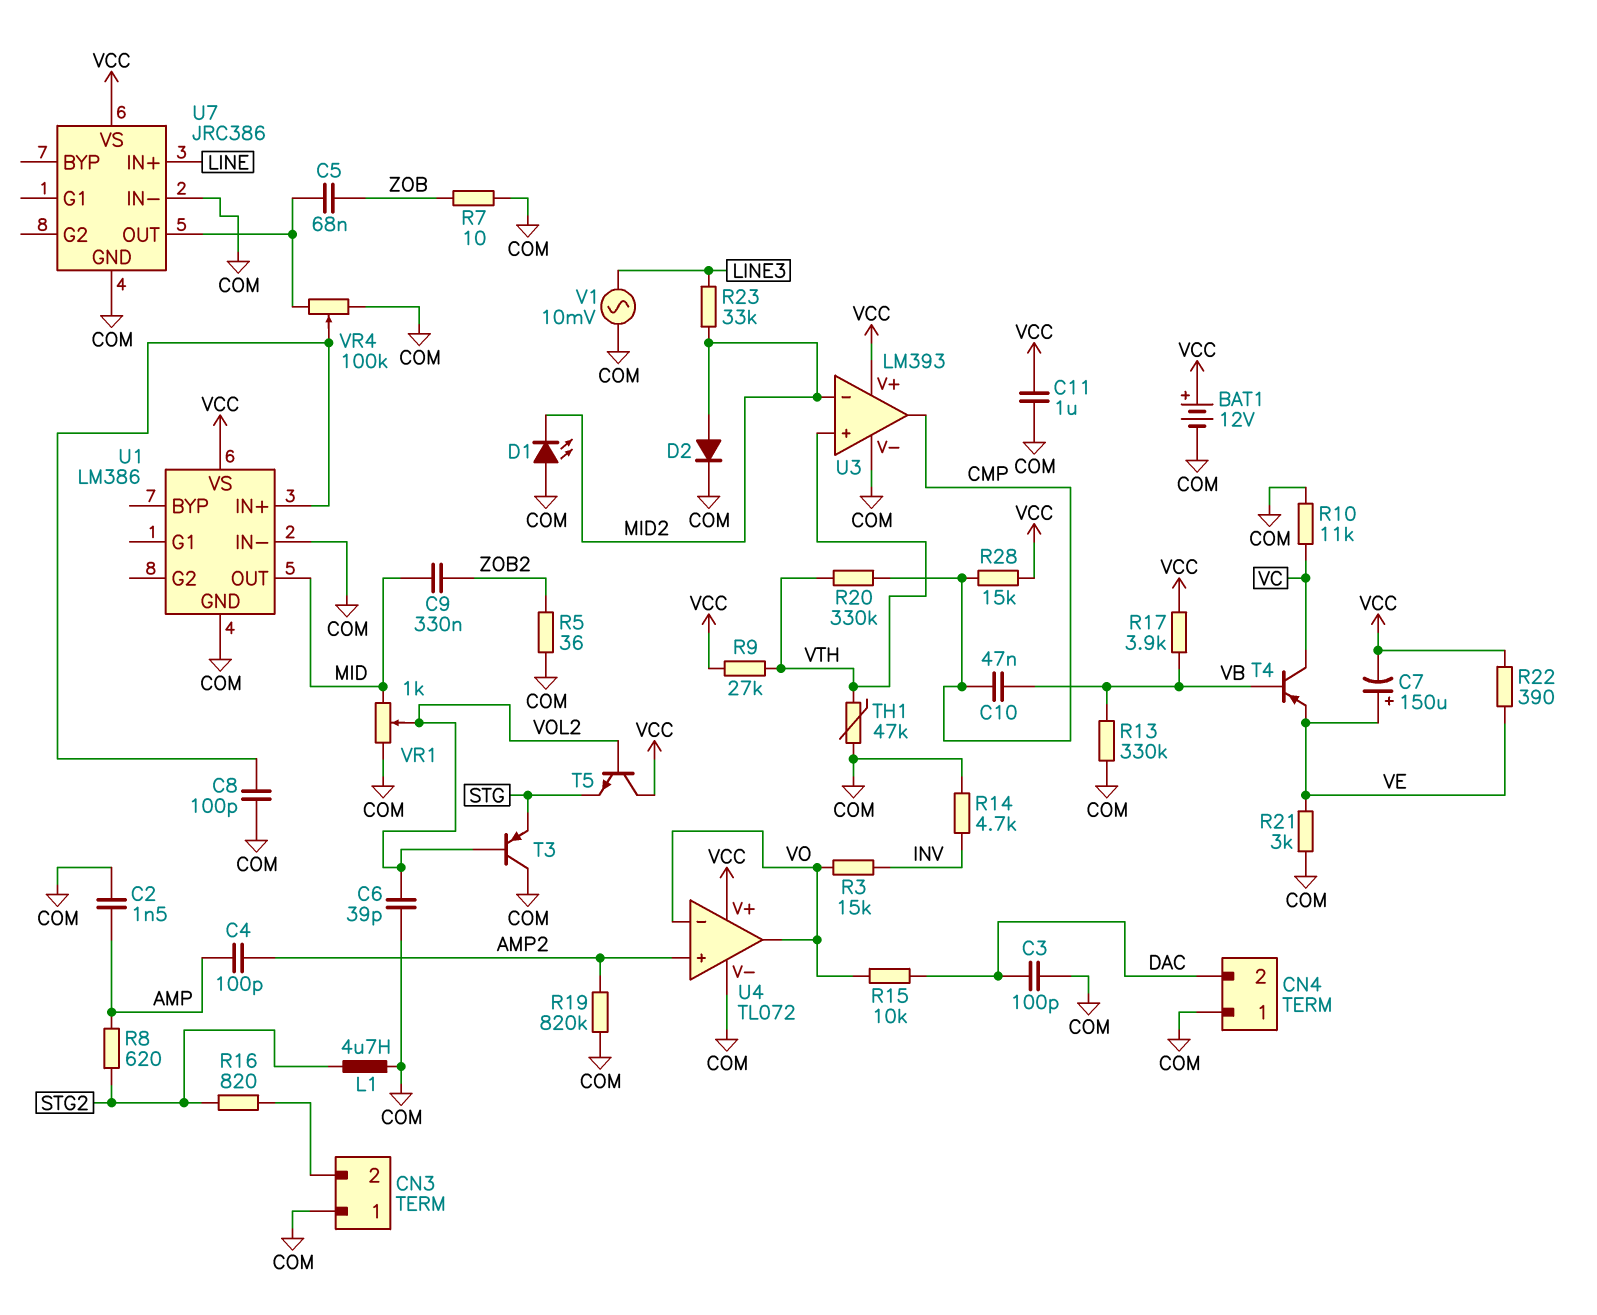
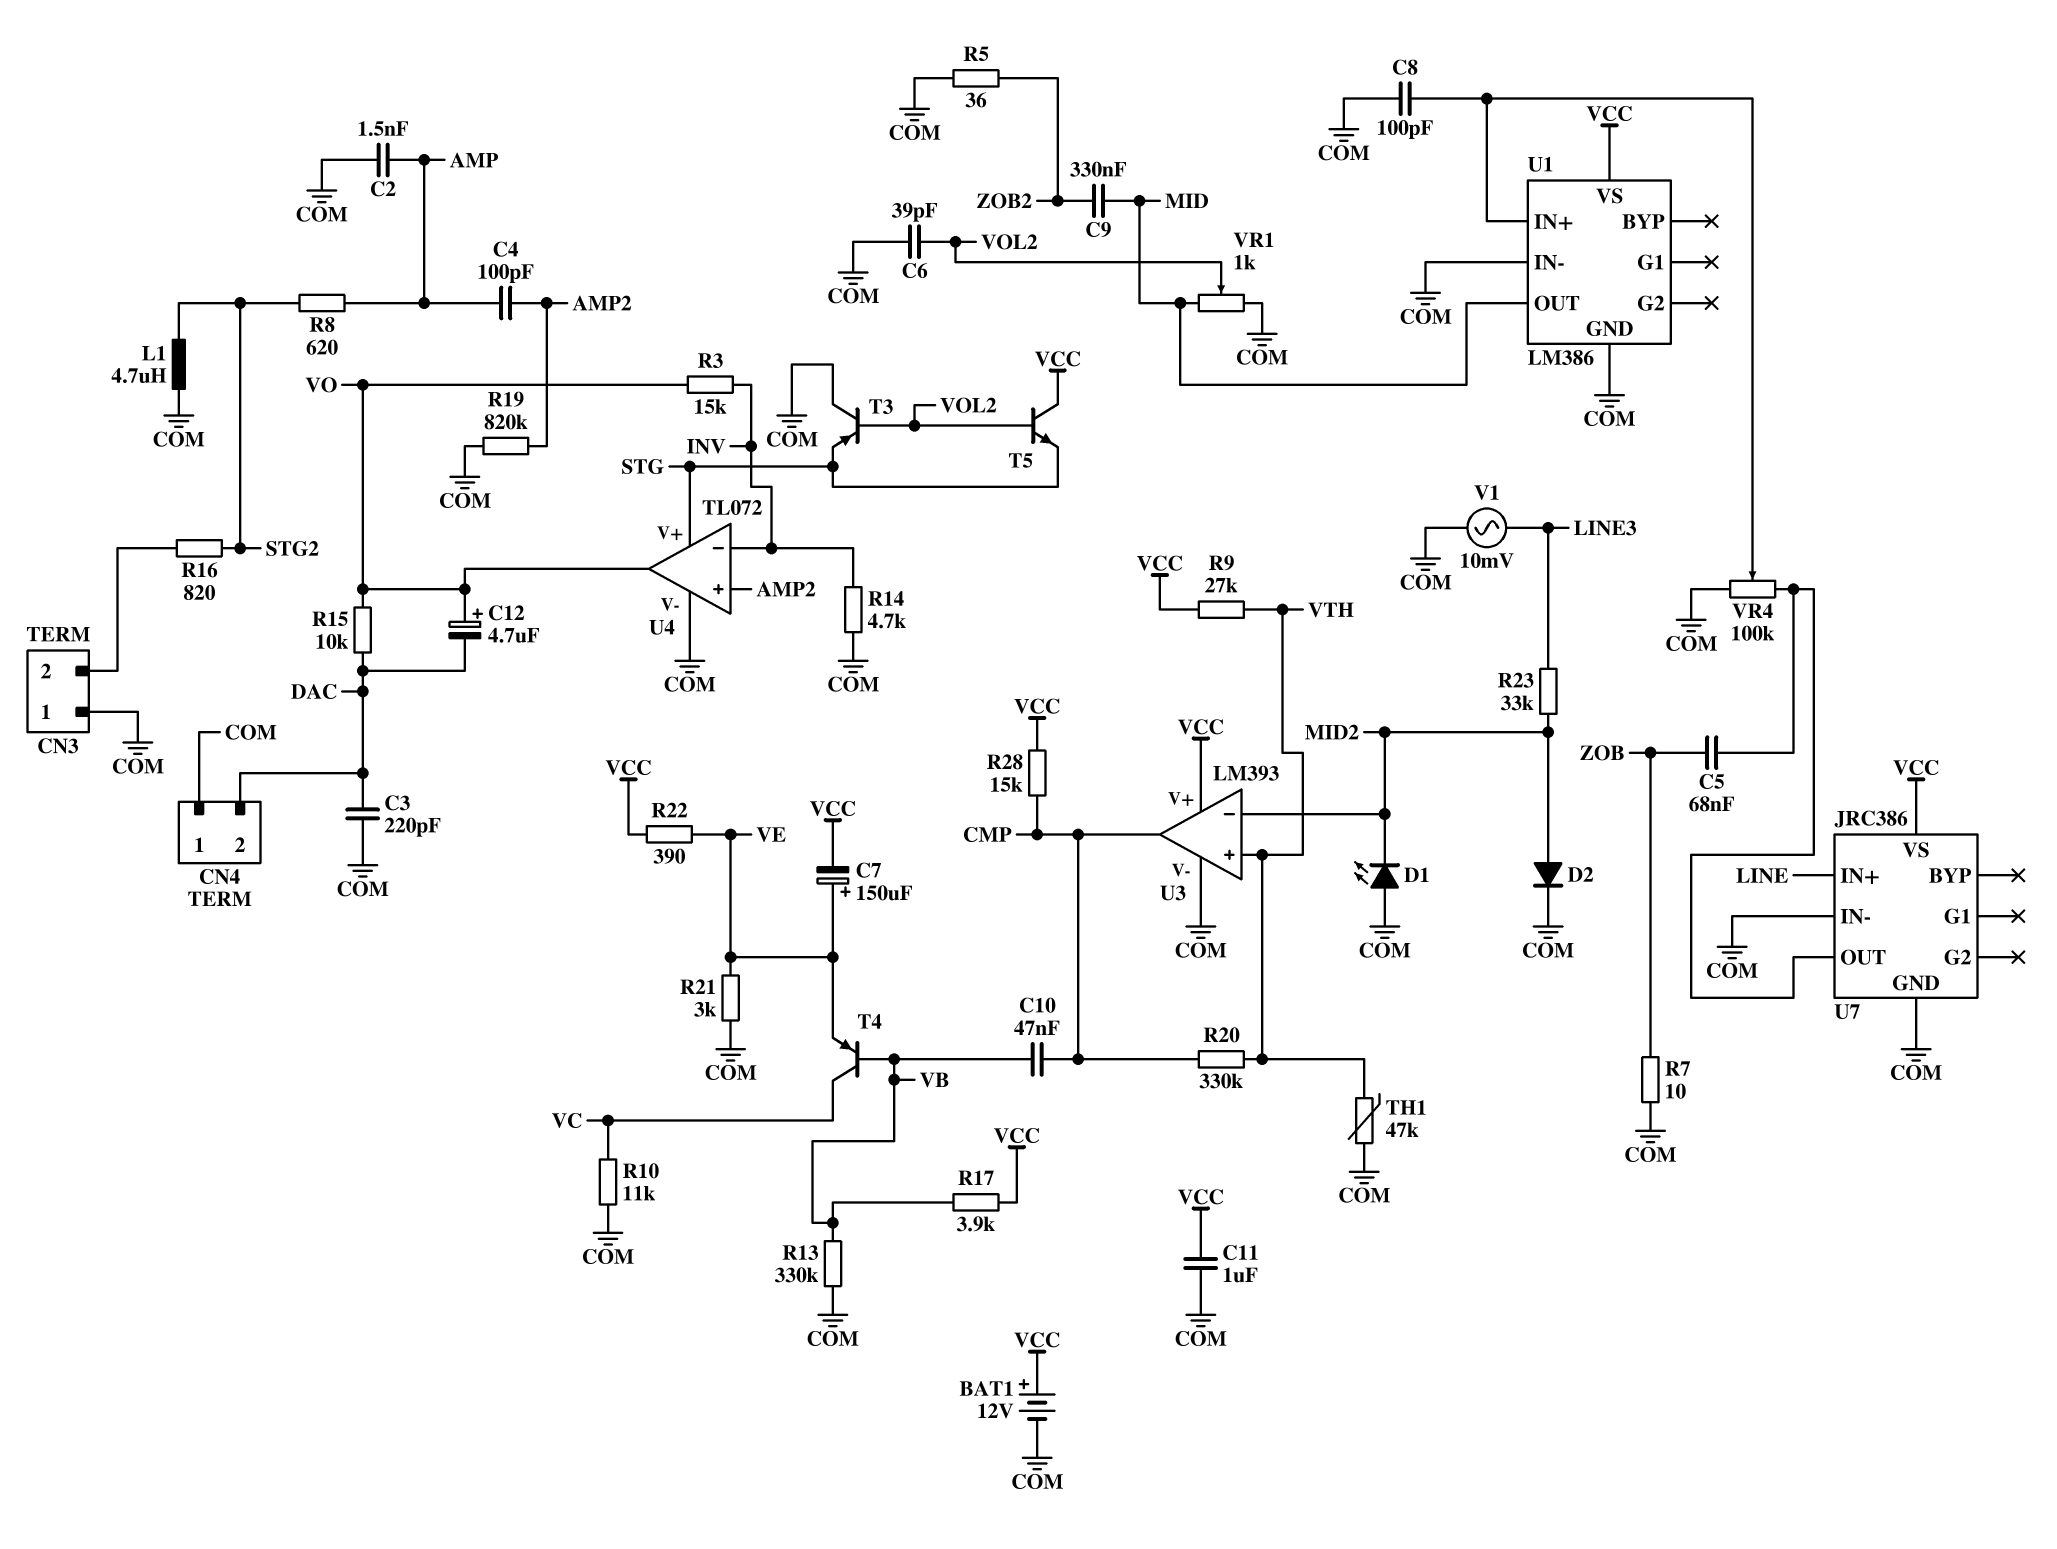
C3: 100pF (COM, DAC) -> 220pF (COM, DAC)
C12: none -> 4.7uF (plus VO, minus DAC)
U4 pin V+: VCC -> STG
U4 pin in-: VO -> INV

